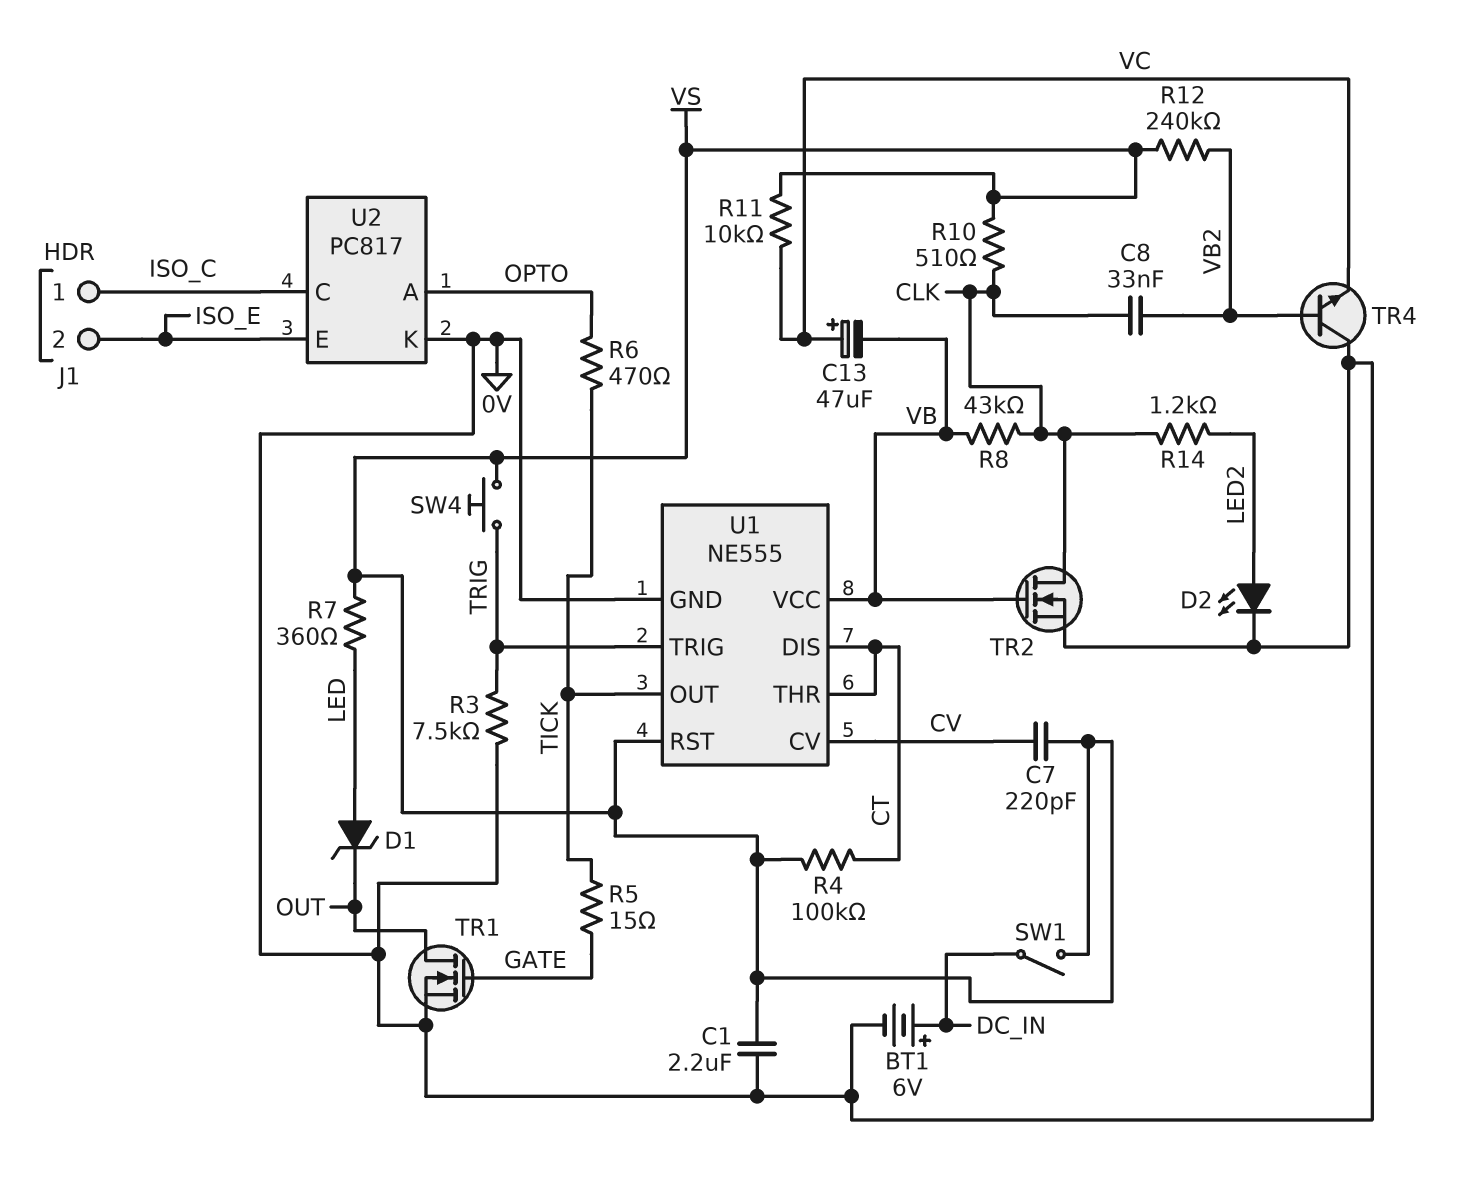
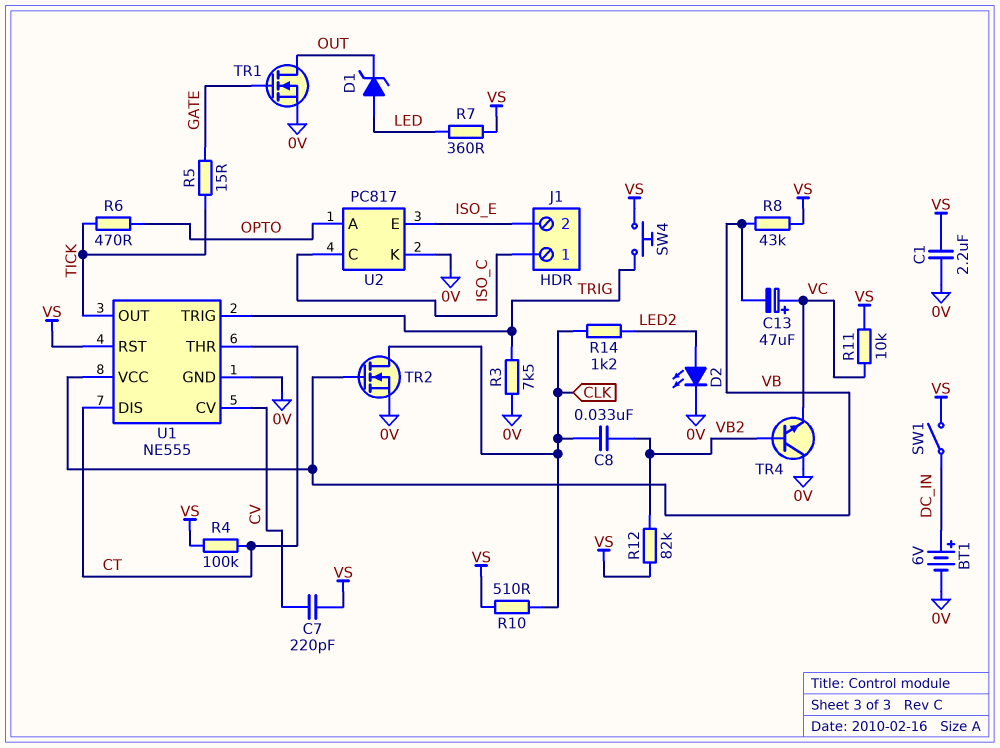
R8: 43k (CLK, VB) -> 43k (VB, VS)
R12: 240k (VB2, VS) -> 82k (VB2, VS)

